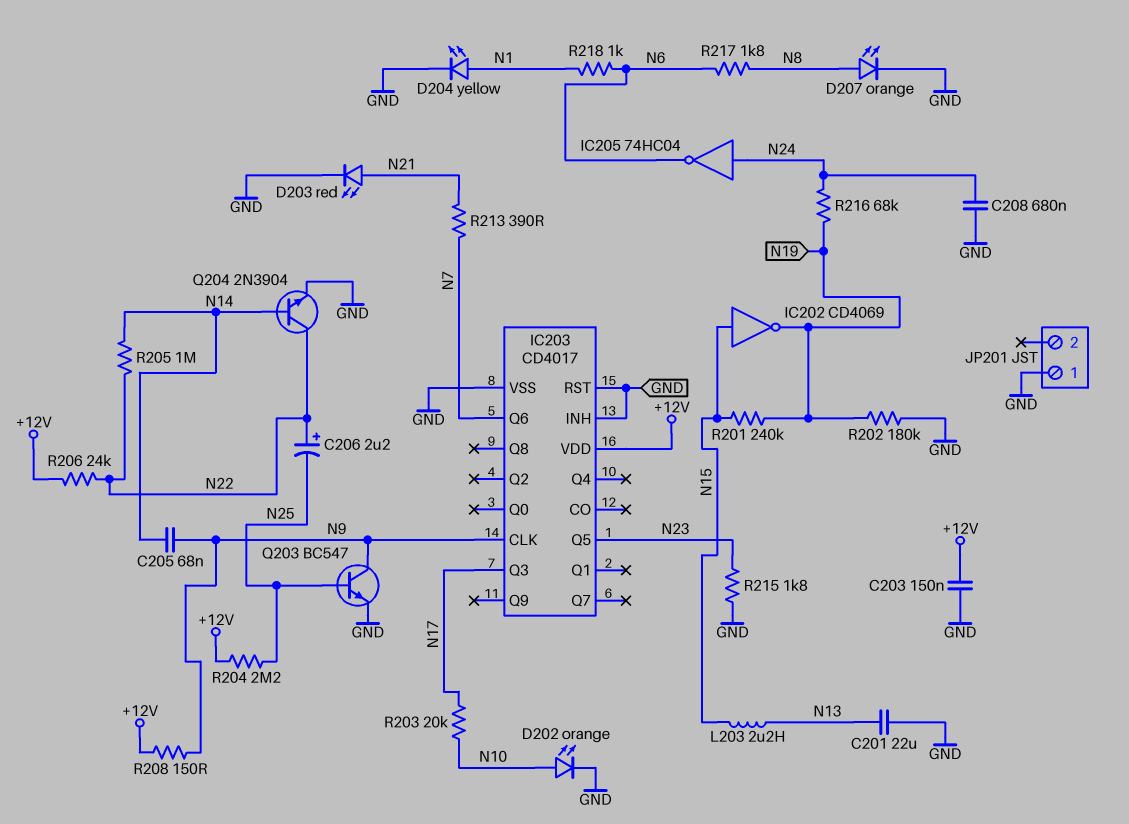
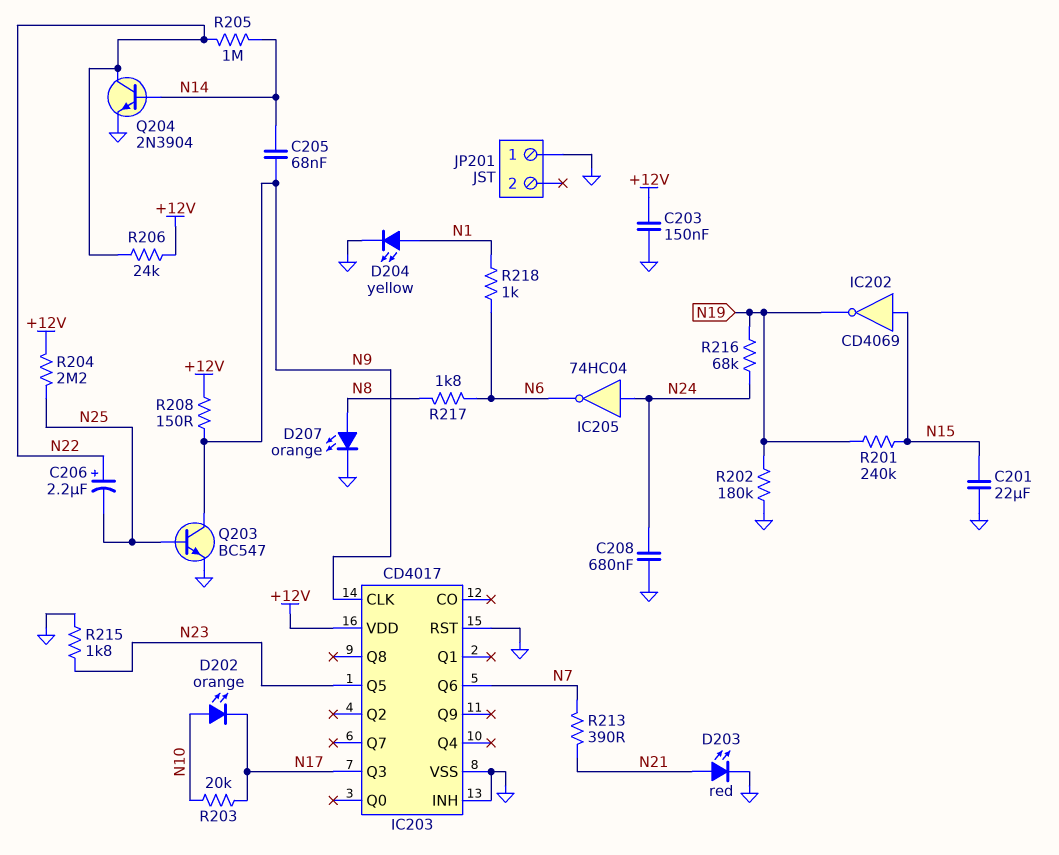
C201: 22uF (GND, N13) -> 22uF (GND, N15)
D202: LED orange (A N10, K GND) -> LED orange (A N10, K N17)
L203: 2.2uH (N13, N15) -> none

